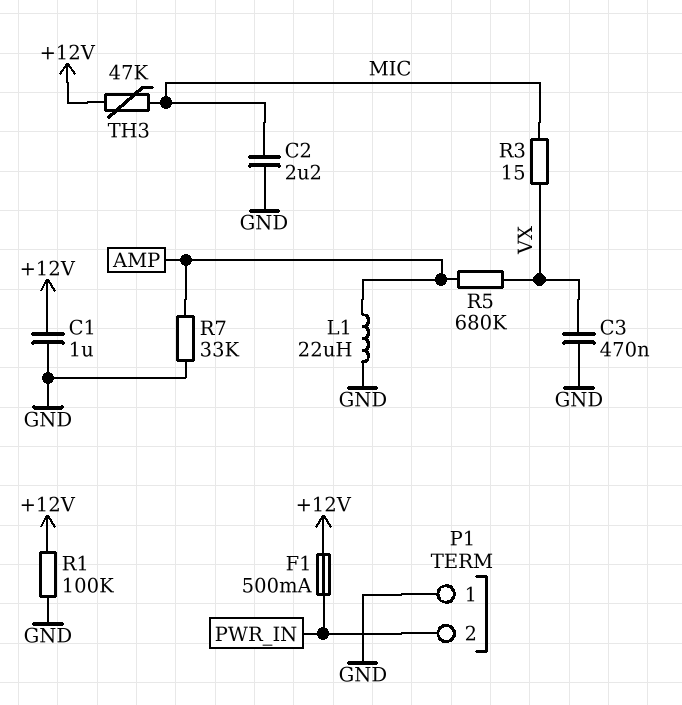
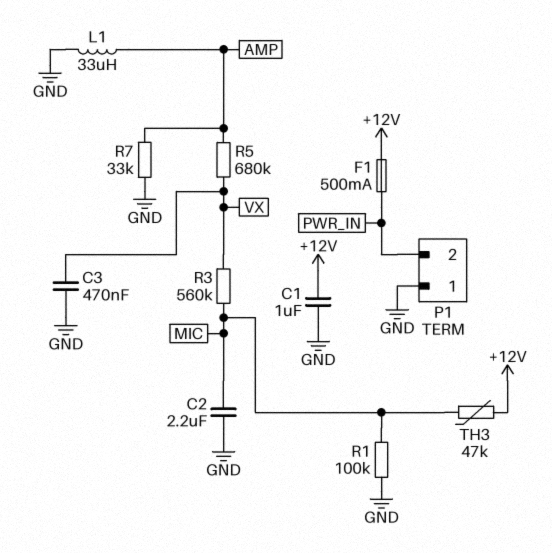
L1: 22uH (AMP, GND) -> 33uH (AMP, GND)
R1: 100k (+12V, GND) -> 100k (GND, MIC)
R3: 15 (MIC, VX) -> 560k (MIC, VX)

